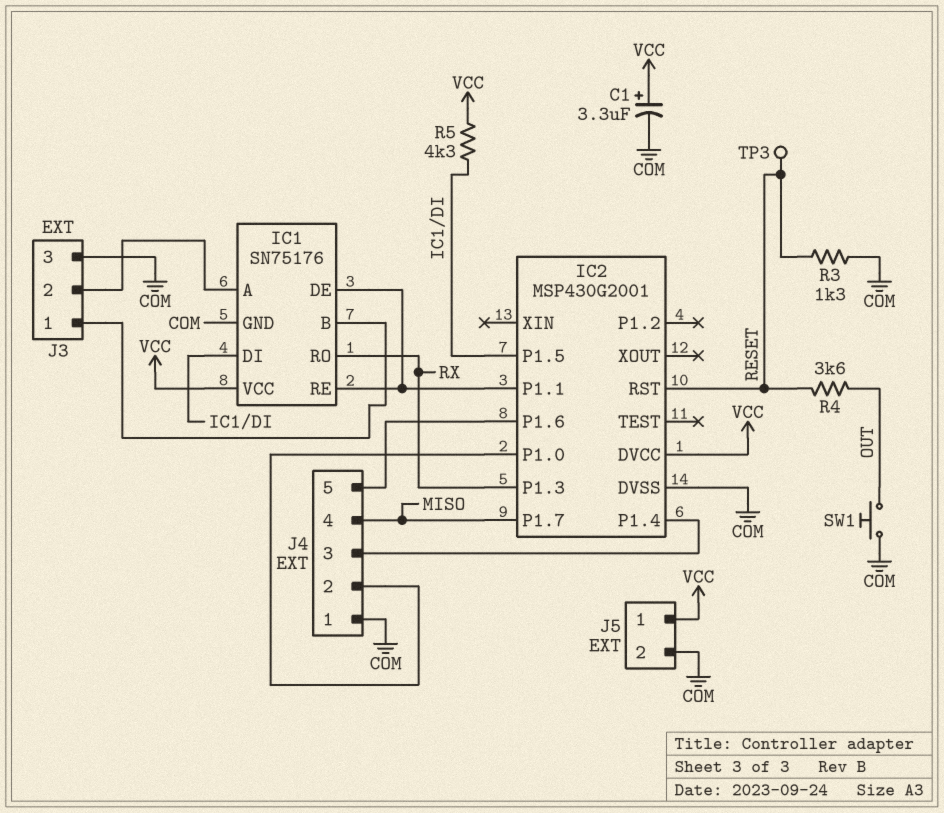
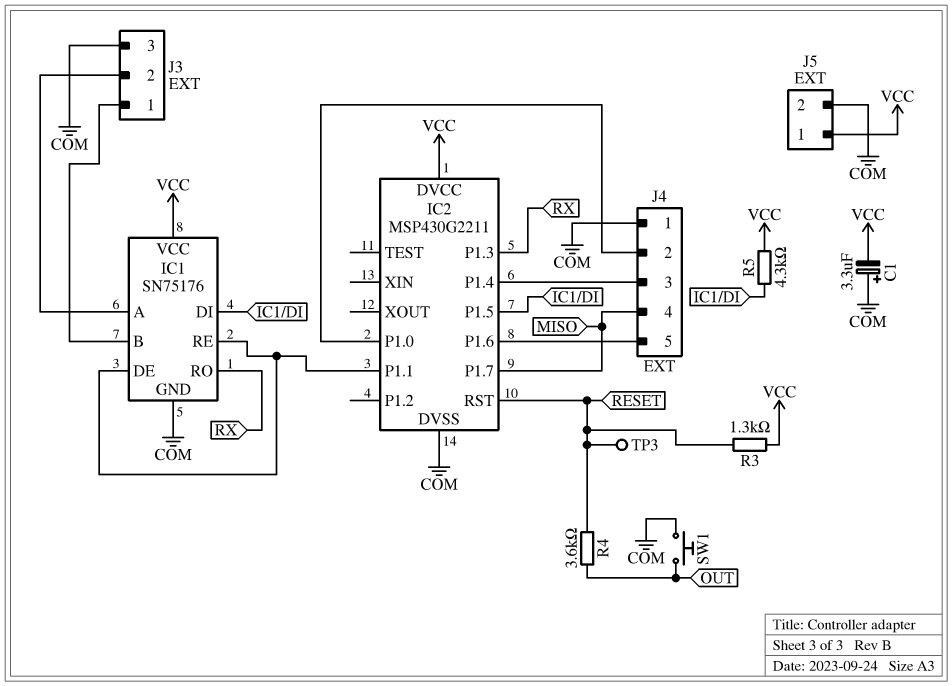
C1: 3.3uF (plus VCC, minus COM) -> 3.3uF (plus COM, minus VCC)
IC2: MSP430G2001 -> MSP430G2211
R3: 1.3k (COM, RESET) -> 1.3k (RESET, VCC)

